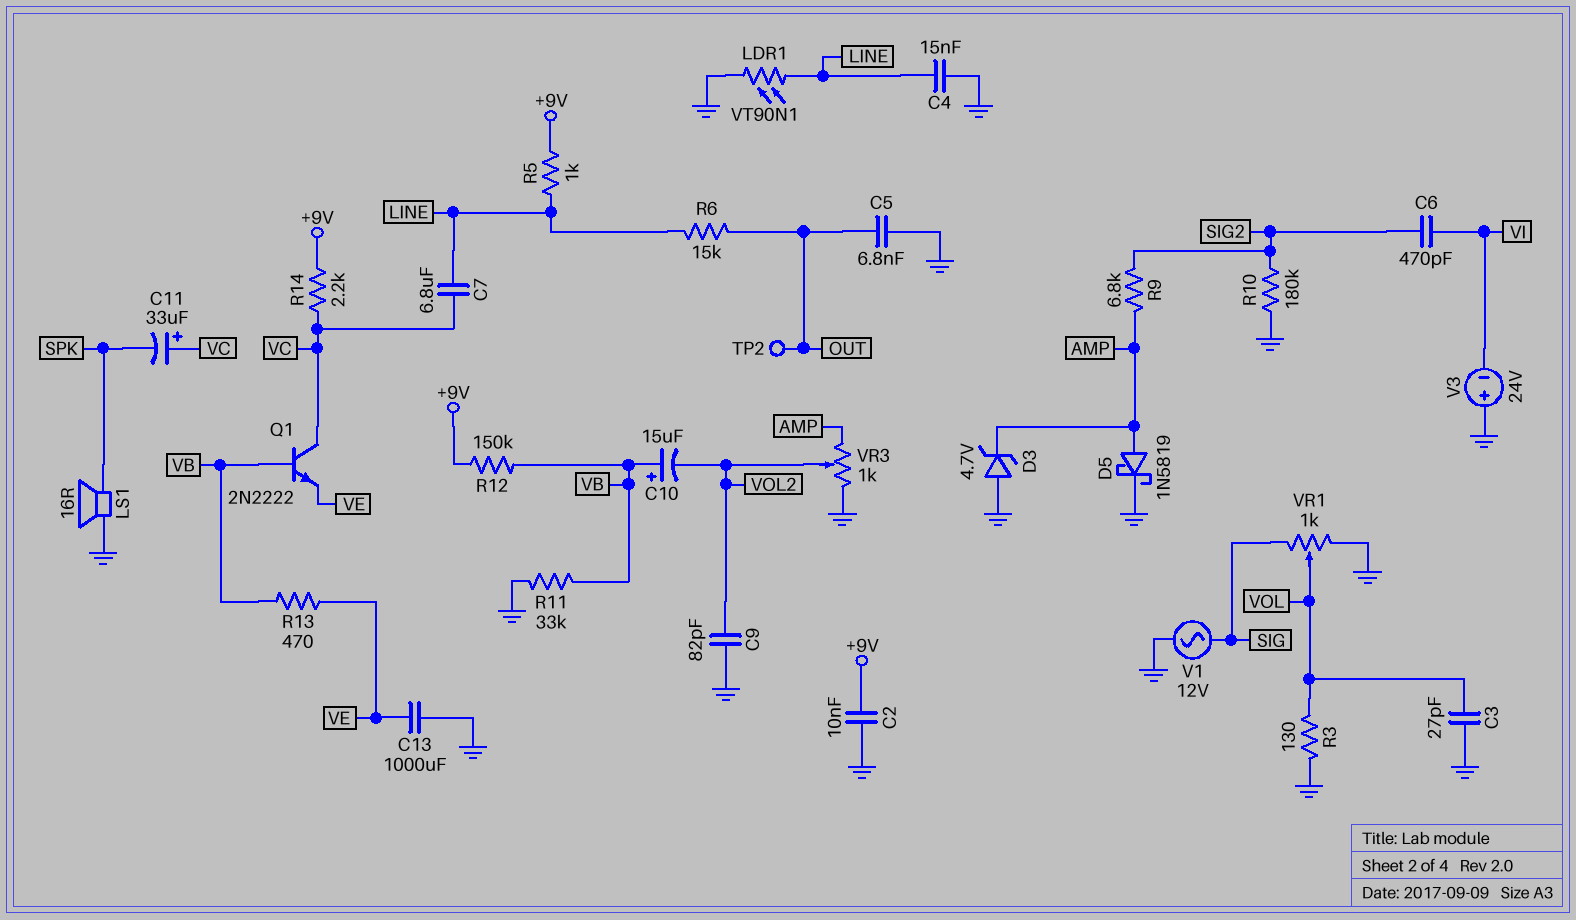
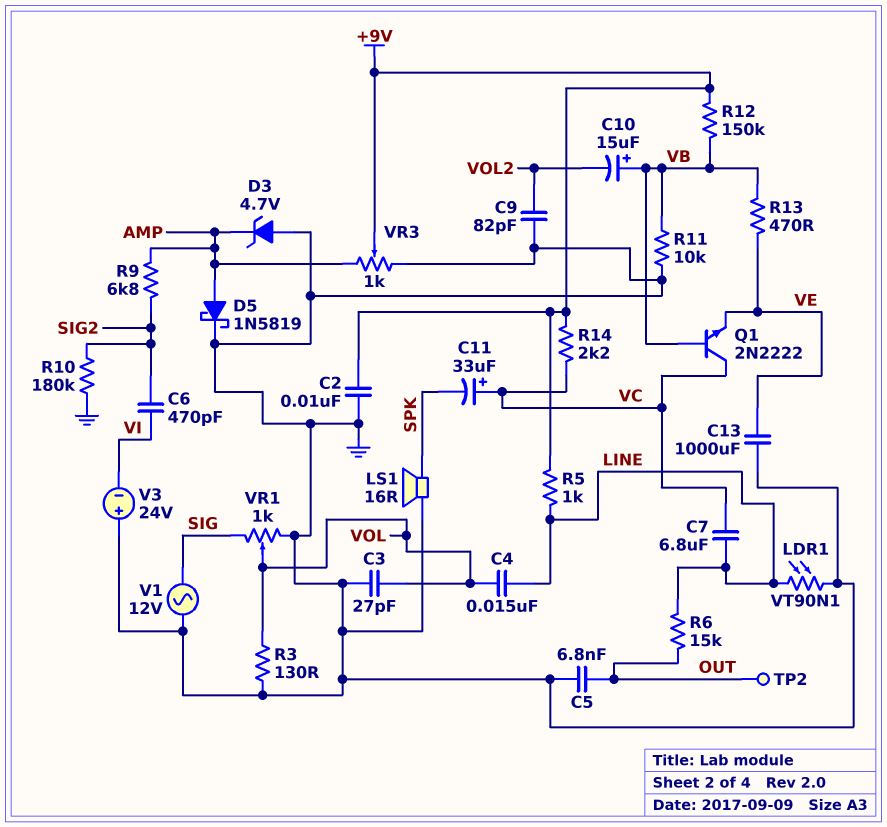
C4: 15nF (GND, LINE) -> 15nF (LINE, VOL)
R11: 33k (GND, VB) -> 10k (GND, VB)
VR3: 1k (AMP, GND, wiper VOL2) -> 1k (AMP, GND, wiper +9V)

